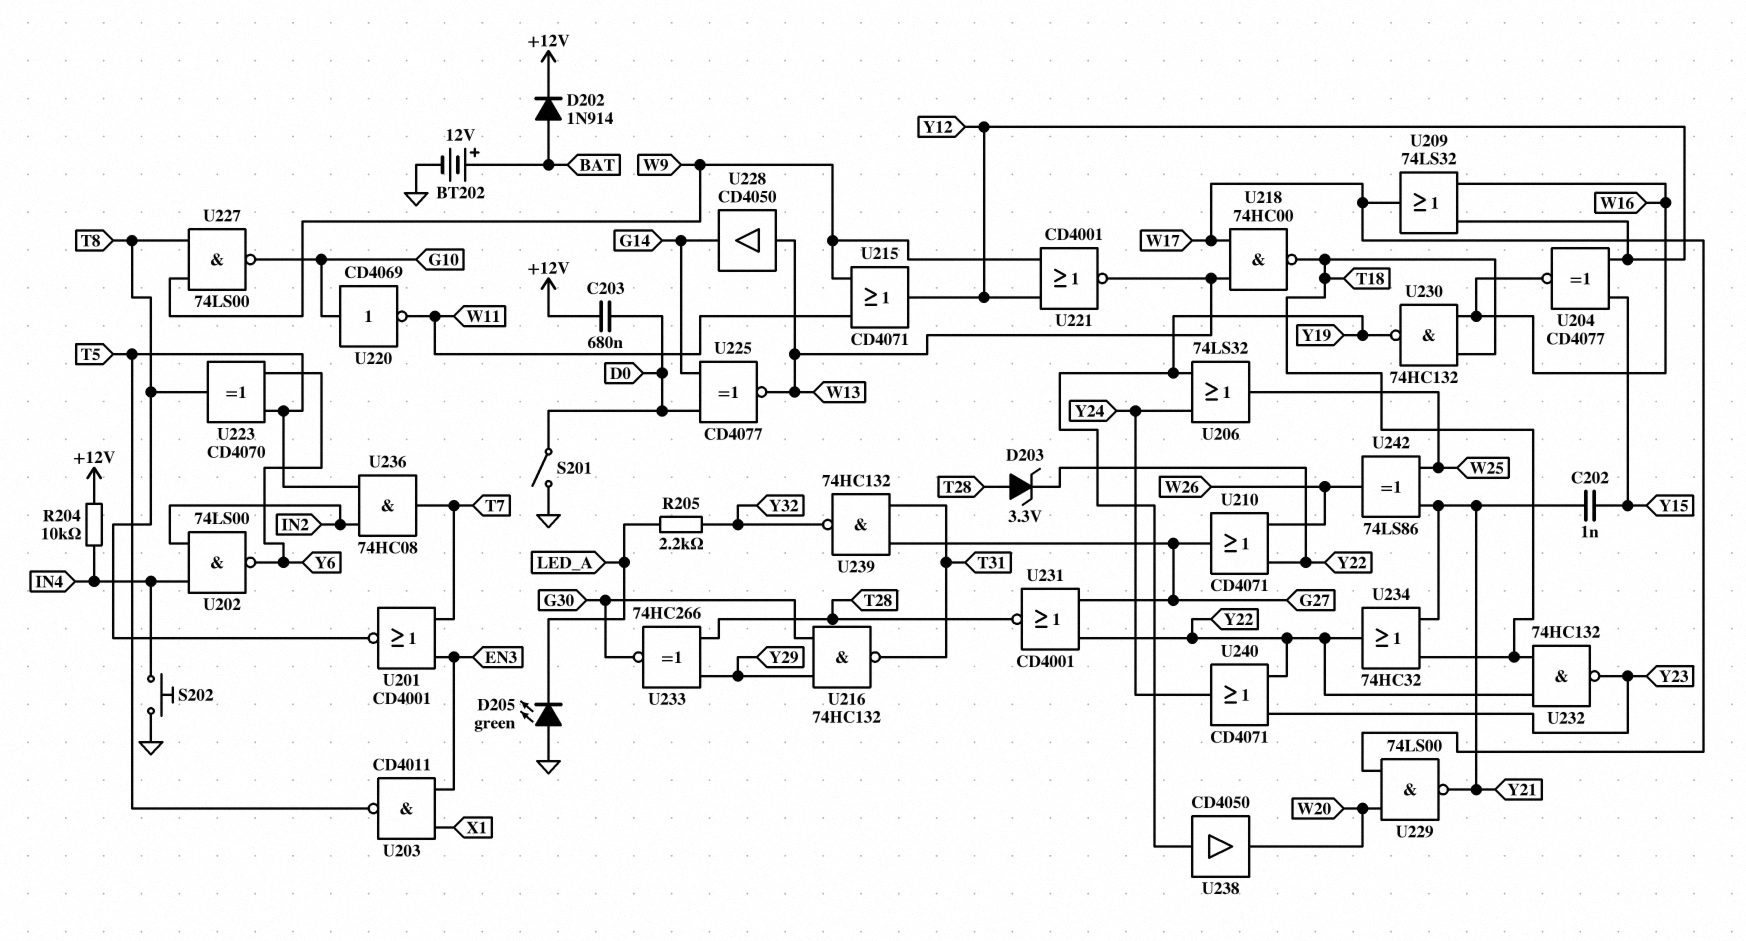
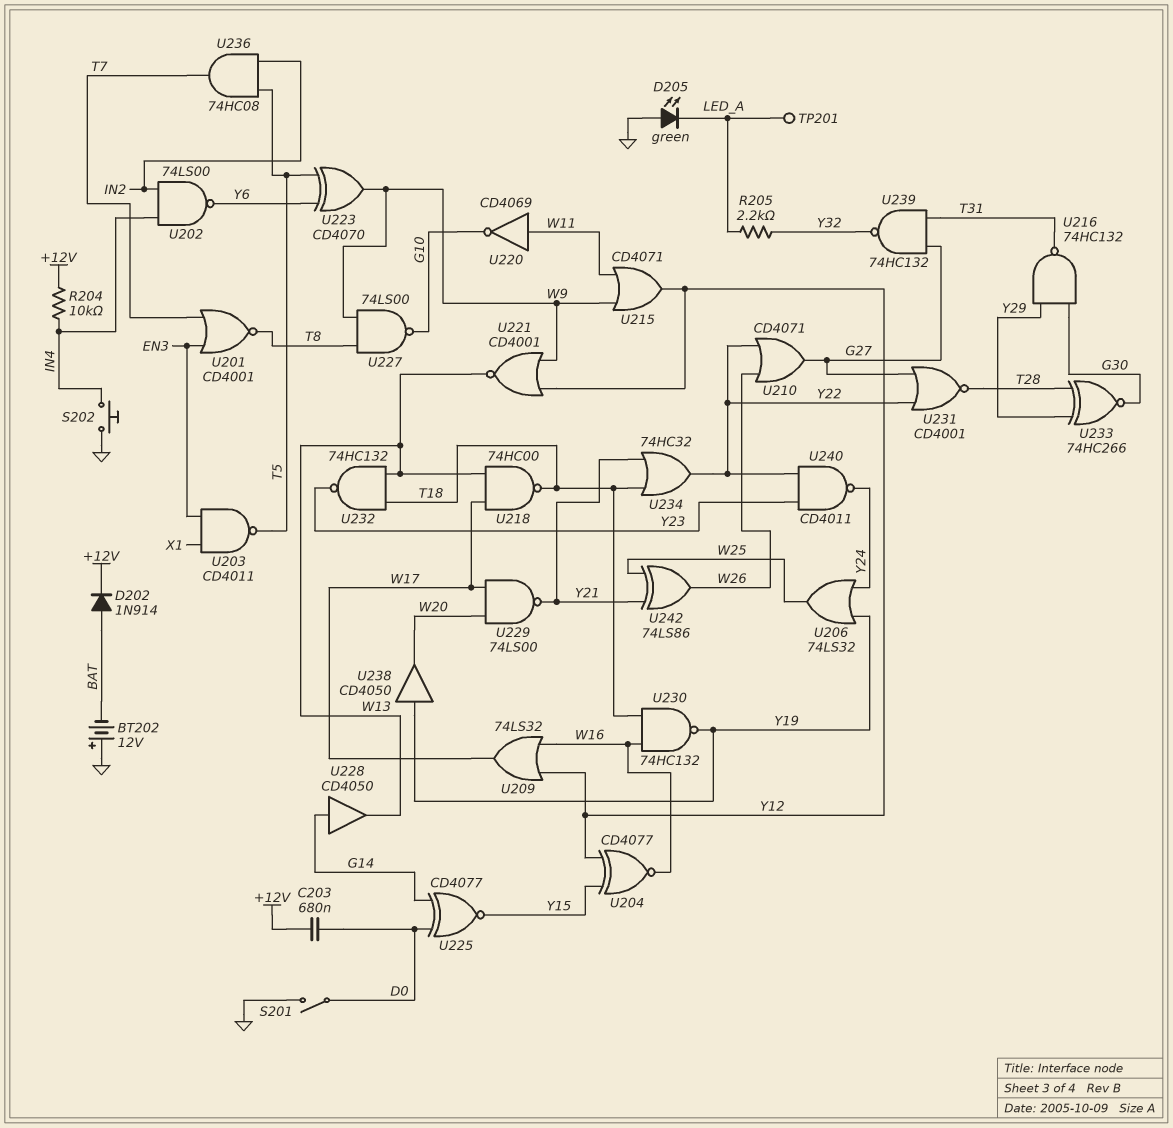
BT202: 12V (plus BAT, minus GND) -> 12V (plus GND, minus BAT)
C202: 1nF (Y15, Y21) -> none
D203: zener 3.3V (A T28, K Y22) -> none
TP201: none -> test point (LED_A)
U220: NOT CD4069 (in G10, out W11) -> NOT CD4069 (in W11, out G10)
U223: XOR CD4070 (in T5, in Y6, out T8) -> XOR CD4070 (in T5, in Y6, out W9)
U225: XNOR CD4077 (in D0, in G14, out W13) -> XNOR CD4077 (in D0, in G14, out Y15)
U228: buffer CD4050 (in W13, out G14) -> buffer CD4050 (in G14, out W13)
U232: NAND 74HC132 (in T18, in Y22, out Y23) -> NAND 74HC132 (in T18, in W13, out Y23)
U240: OR CD4071 (in Y22, in Y23, out Y24) -> NAND CD4011 (in Y22, in Y23, out Y24)

